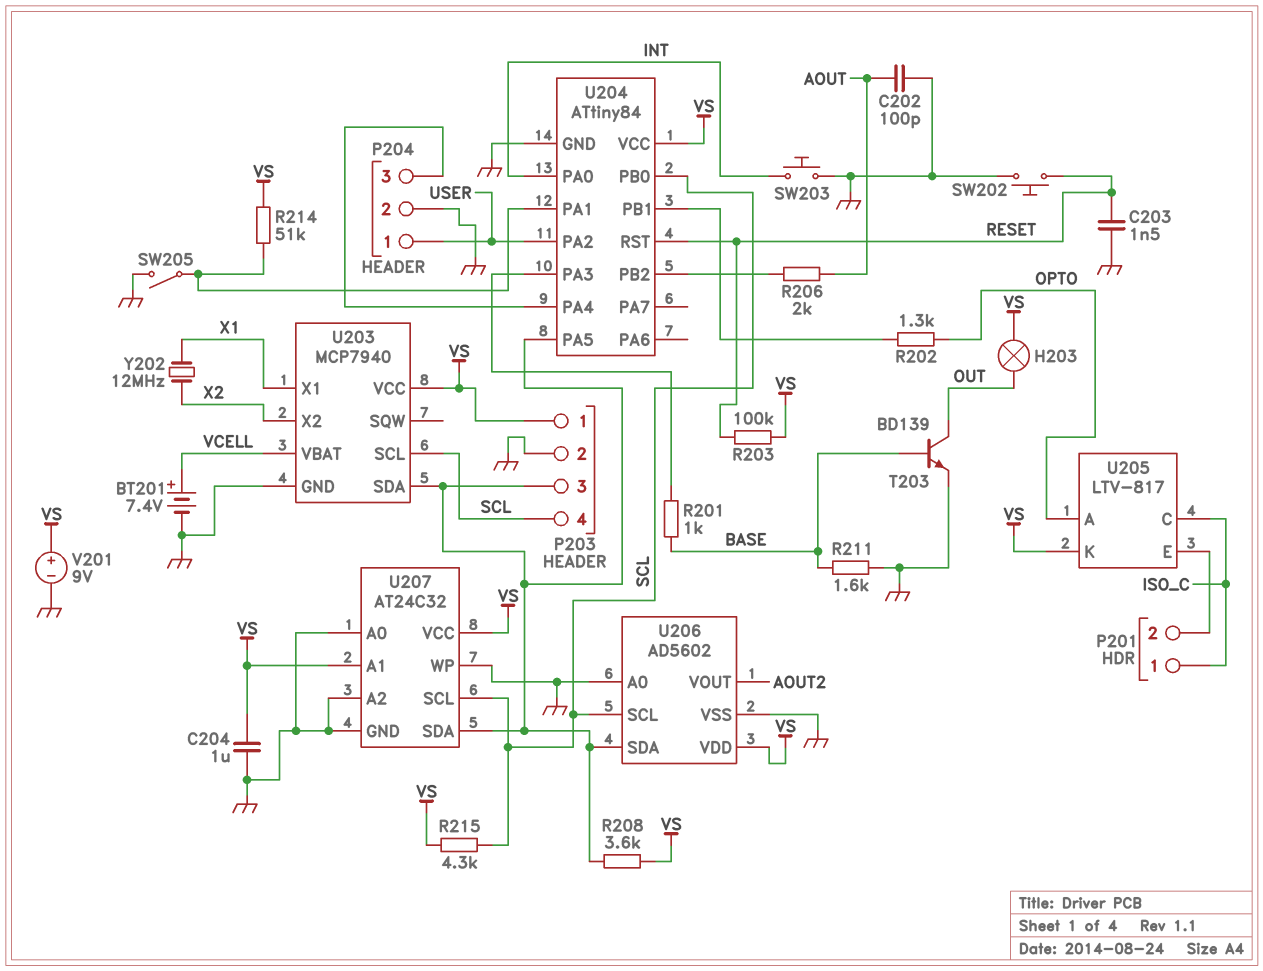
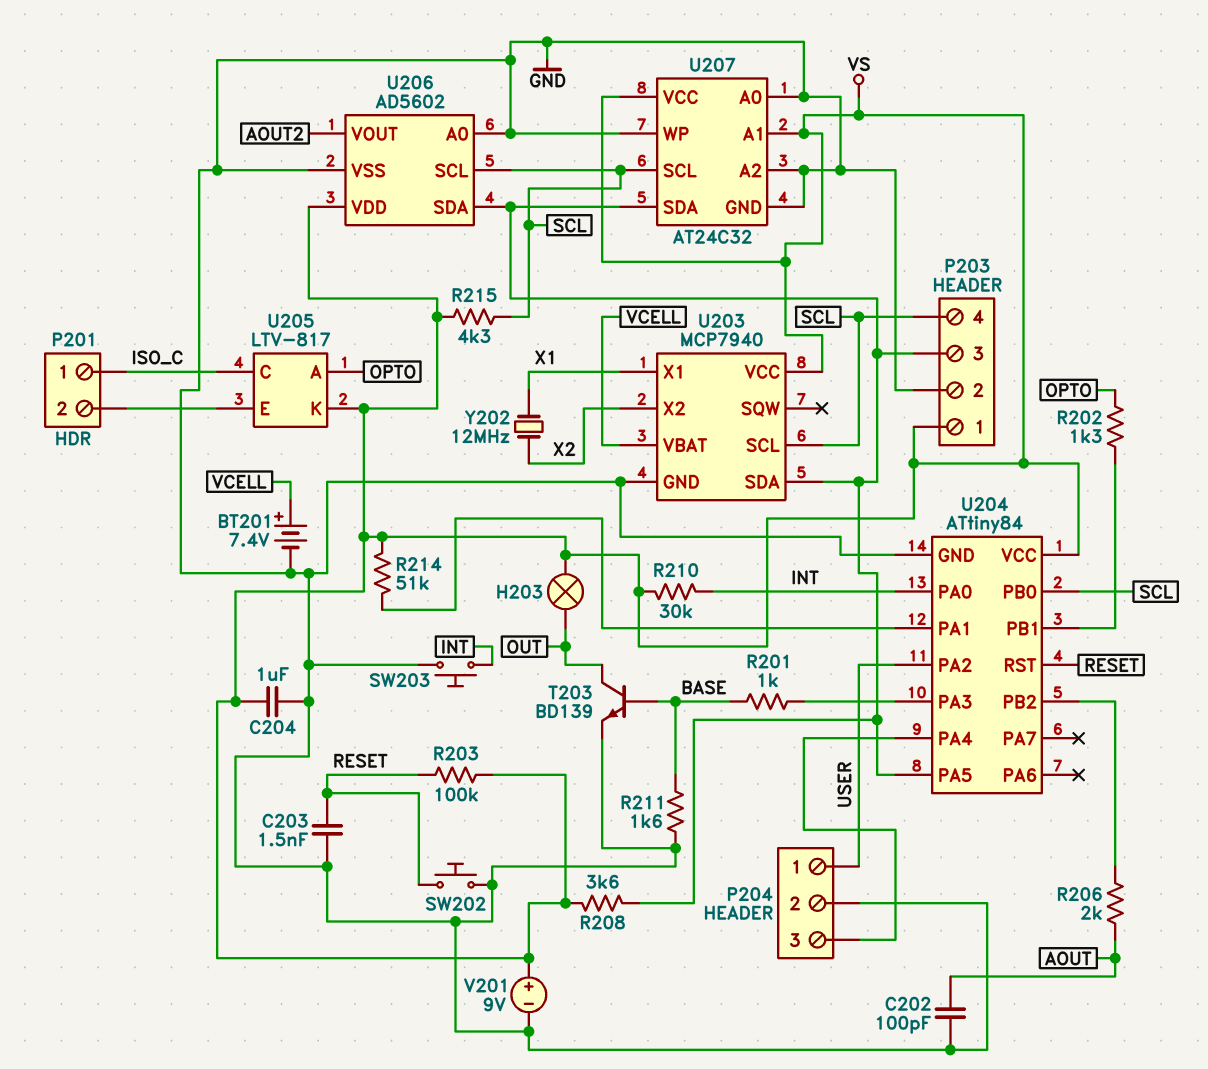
R210: none -> 30k (INT, VS)
SW205: switch (GND, U204/PA1) -> none

